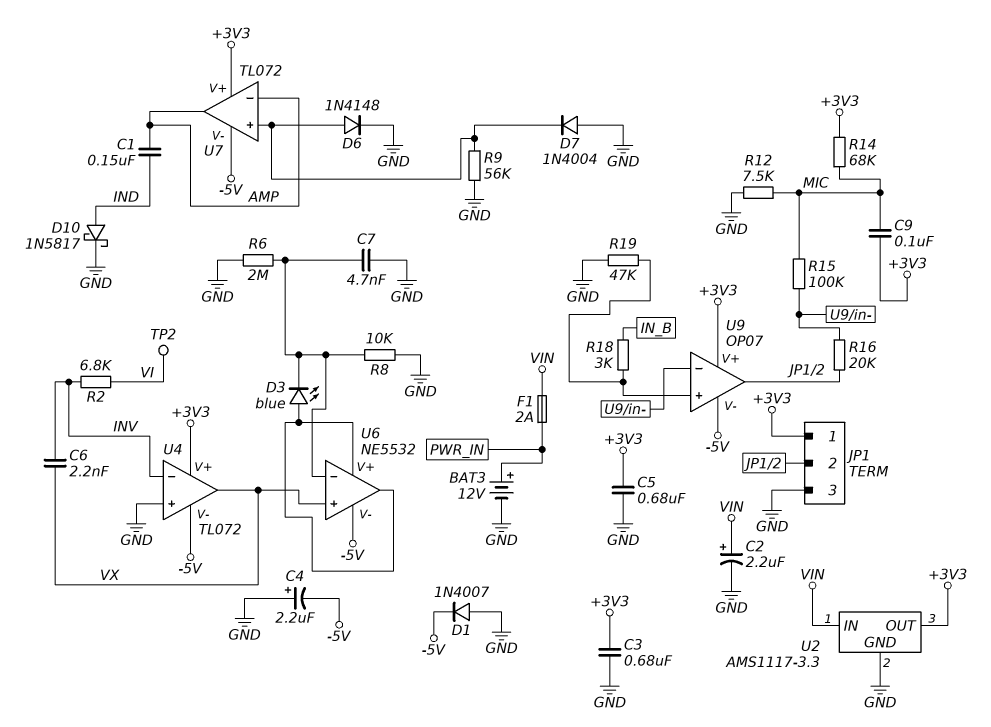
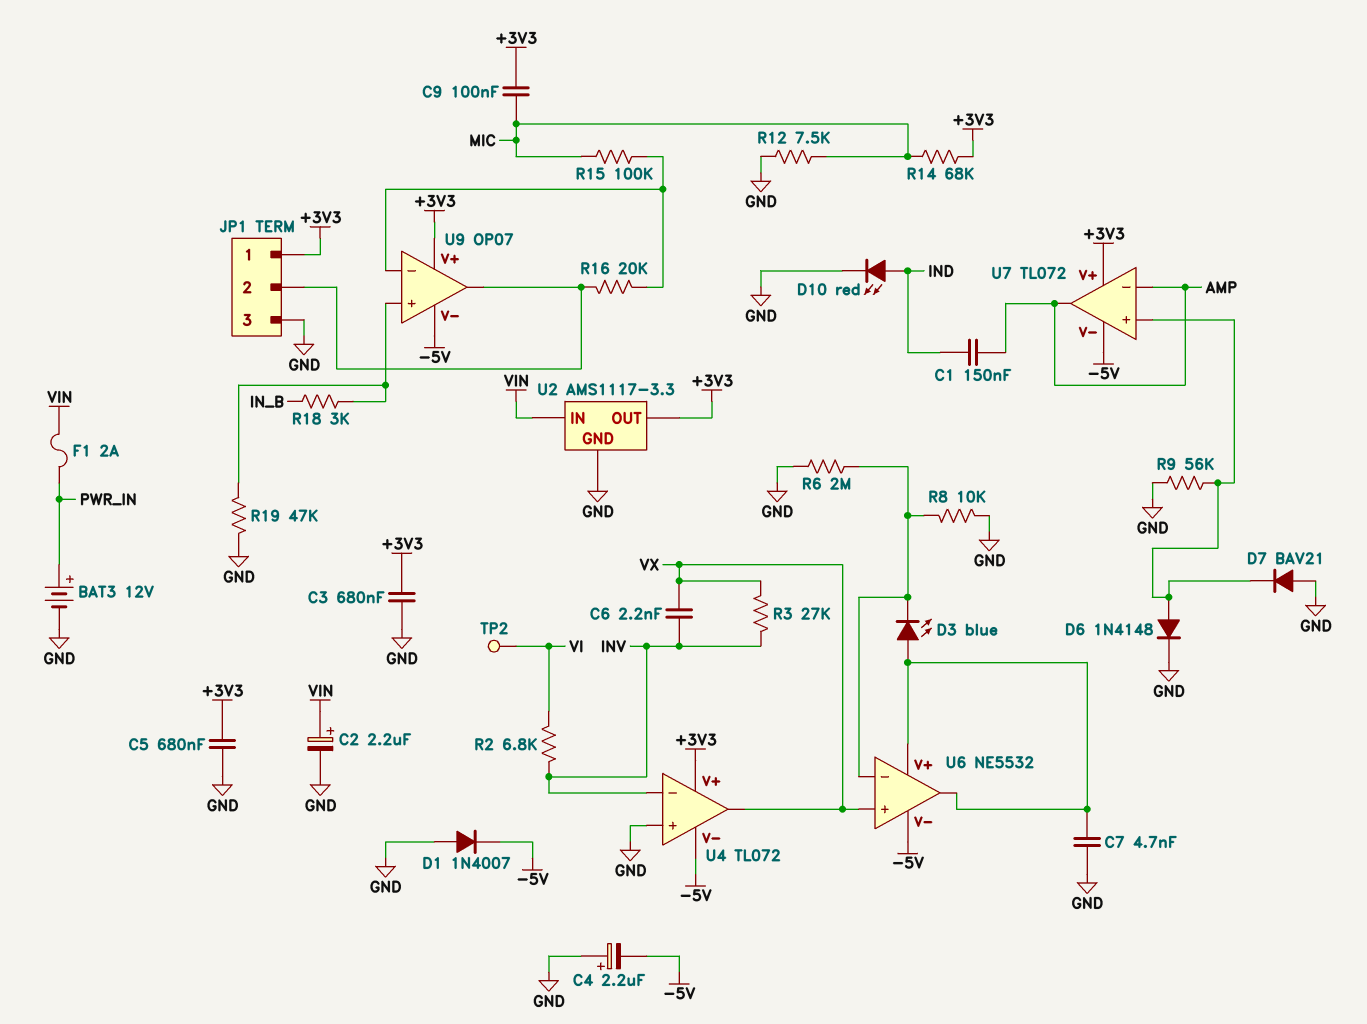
C7: 4.7nF (GND, U6/in-) -> 4.7nF (GND, U6/V+)
D7: diode 1N4004 (A GND, K U7/in+) -> diode BAV21 (A GND, K U7/in+)
D10: schottky 1N5817 (A IND, K GND) -> LED red (A IND, K GND)
R3: none -> 27k (INV, VX)

